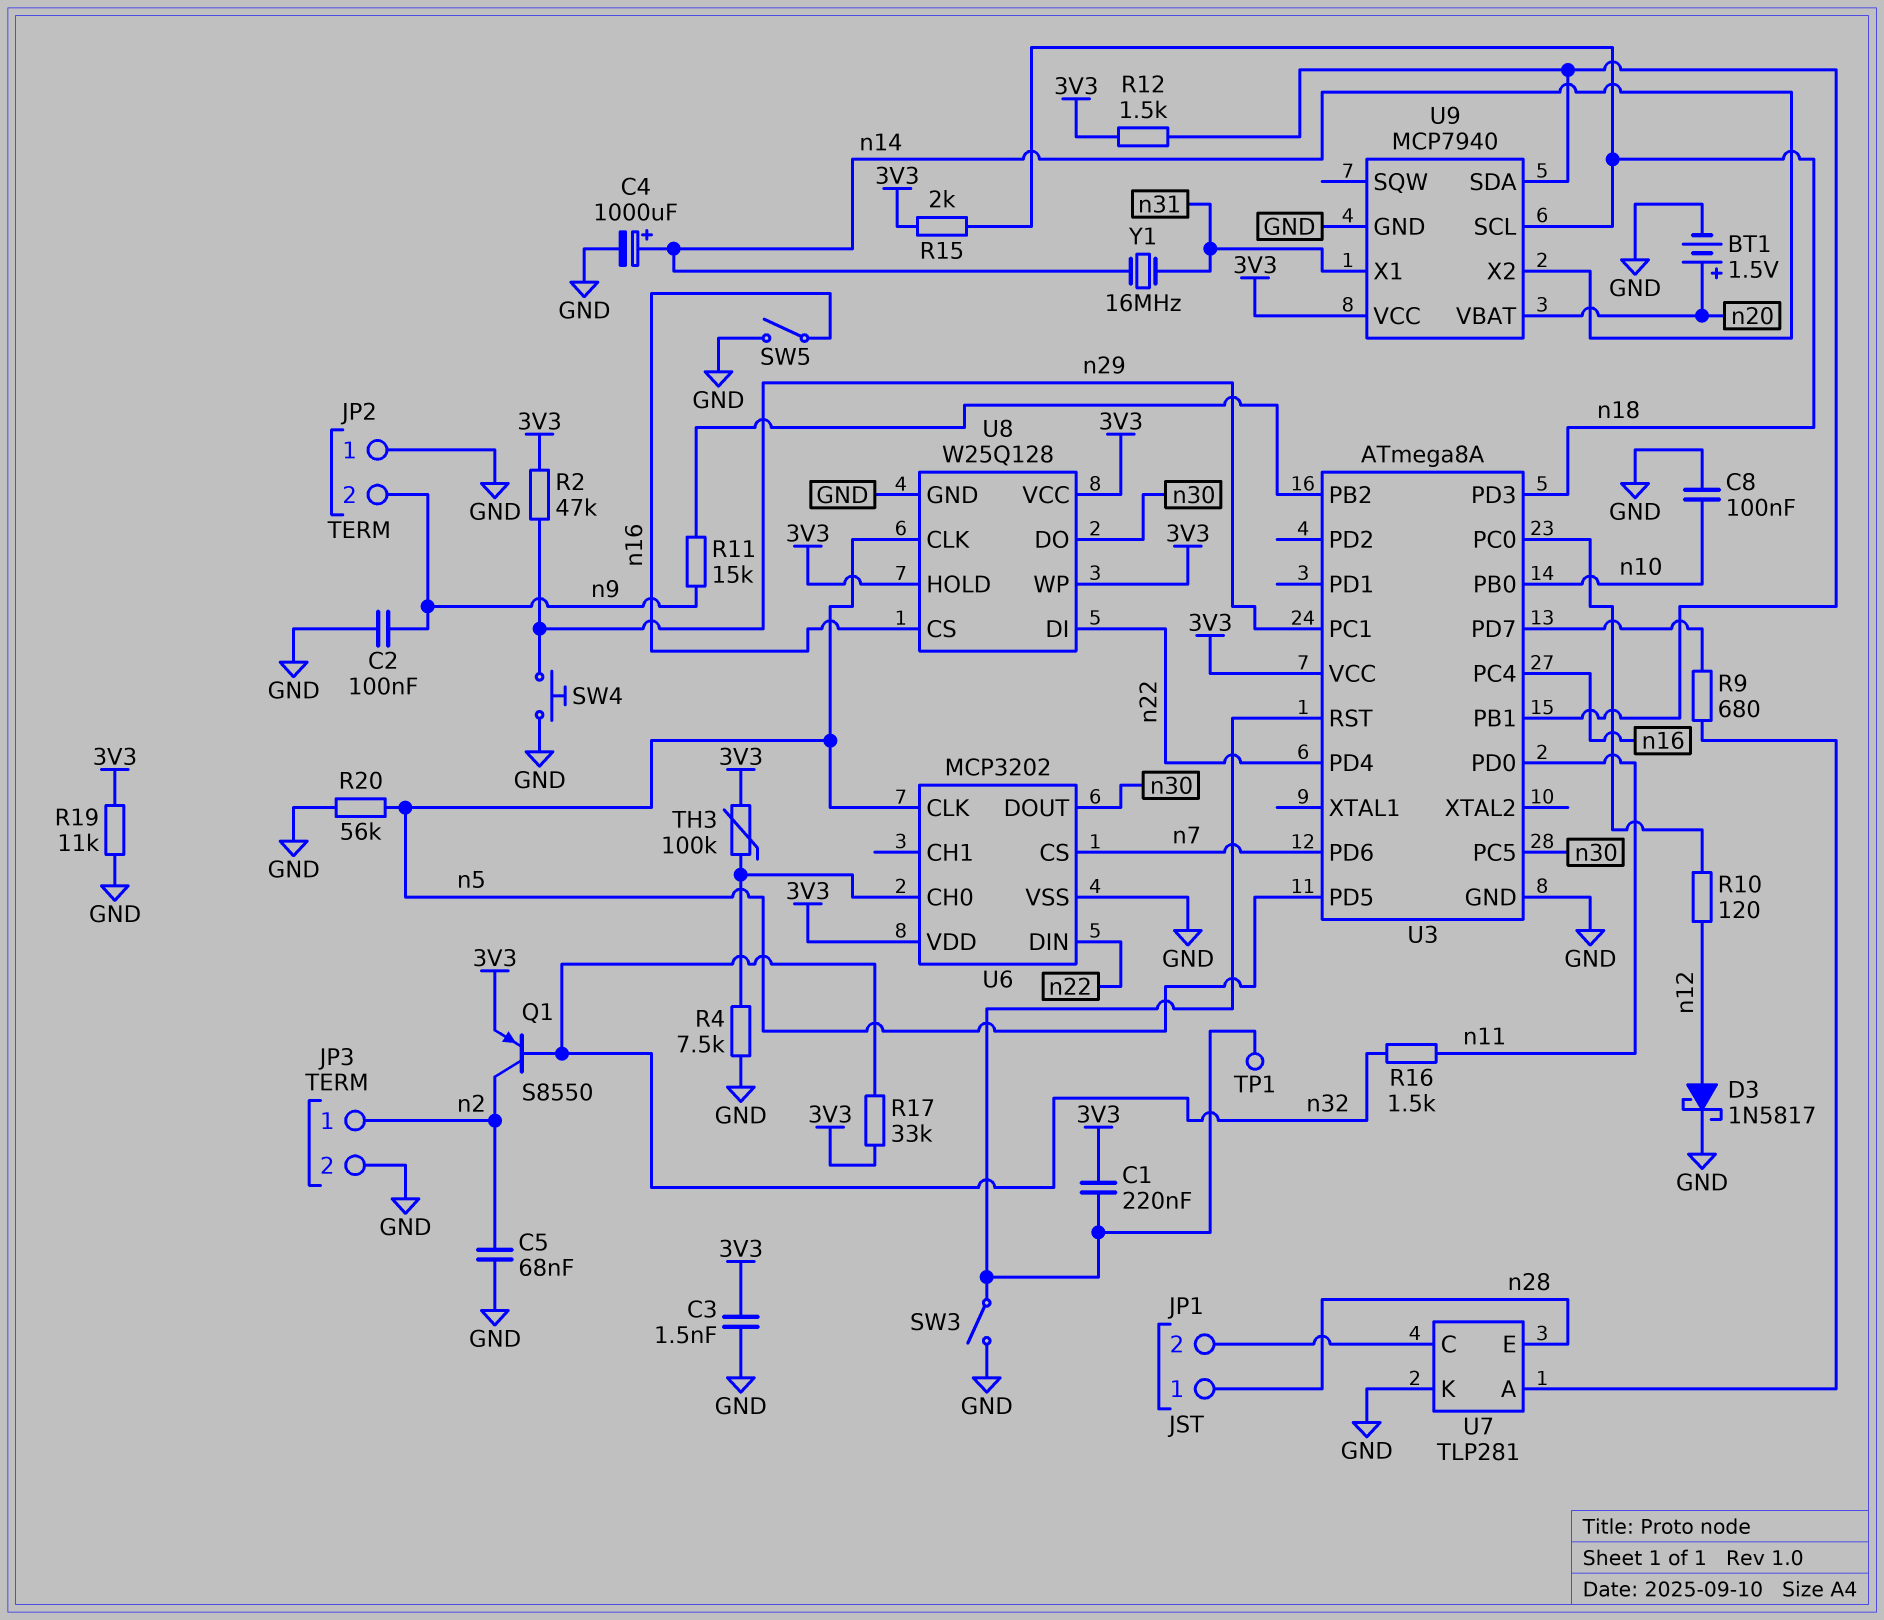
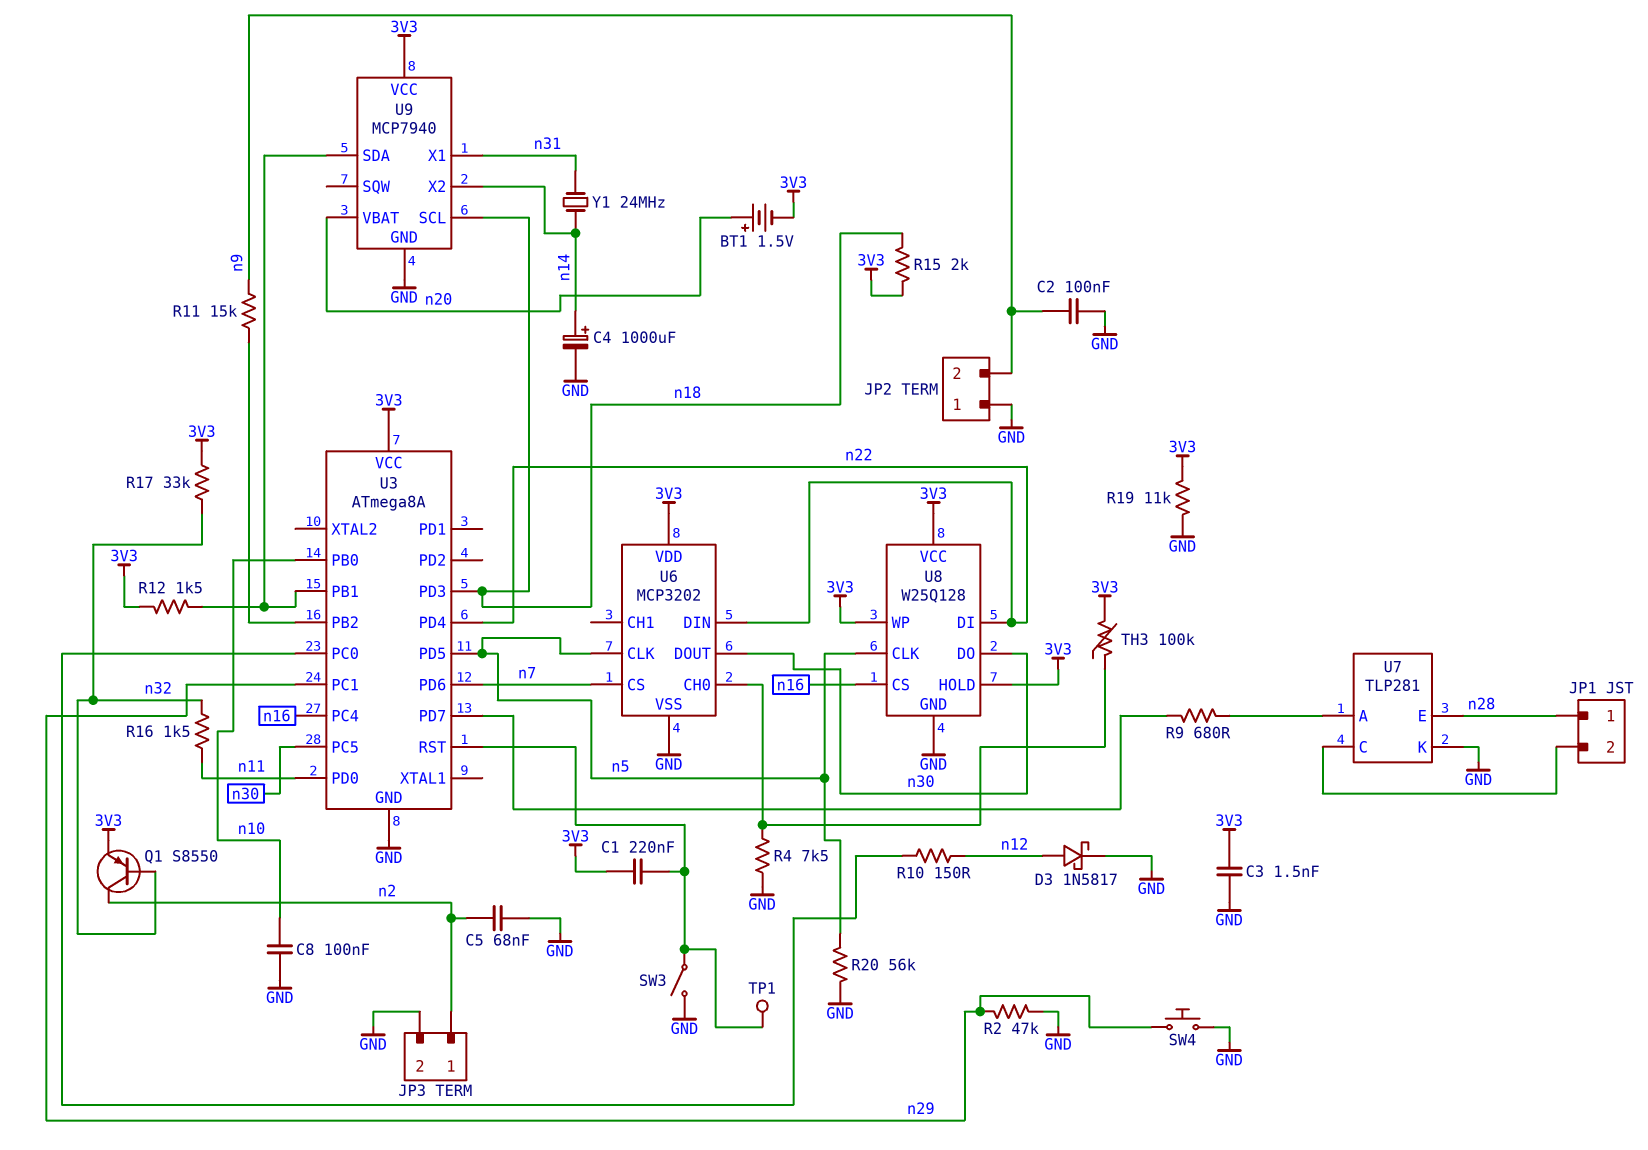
BT1: 1.5V (plus n20, minus GND) -> 1.5V (plus n20, minus 3V3)
R2: 47k (3V3, n29) -> 47k (GND, n29)
R10: 120 (U3/PC0, n12) -> 150 (U3/PC0, n12)
SW5: switch (GND, n16) -> none
Y1: 16MHz (n14, n31) -> 24MHz (n14, n31)

